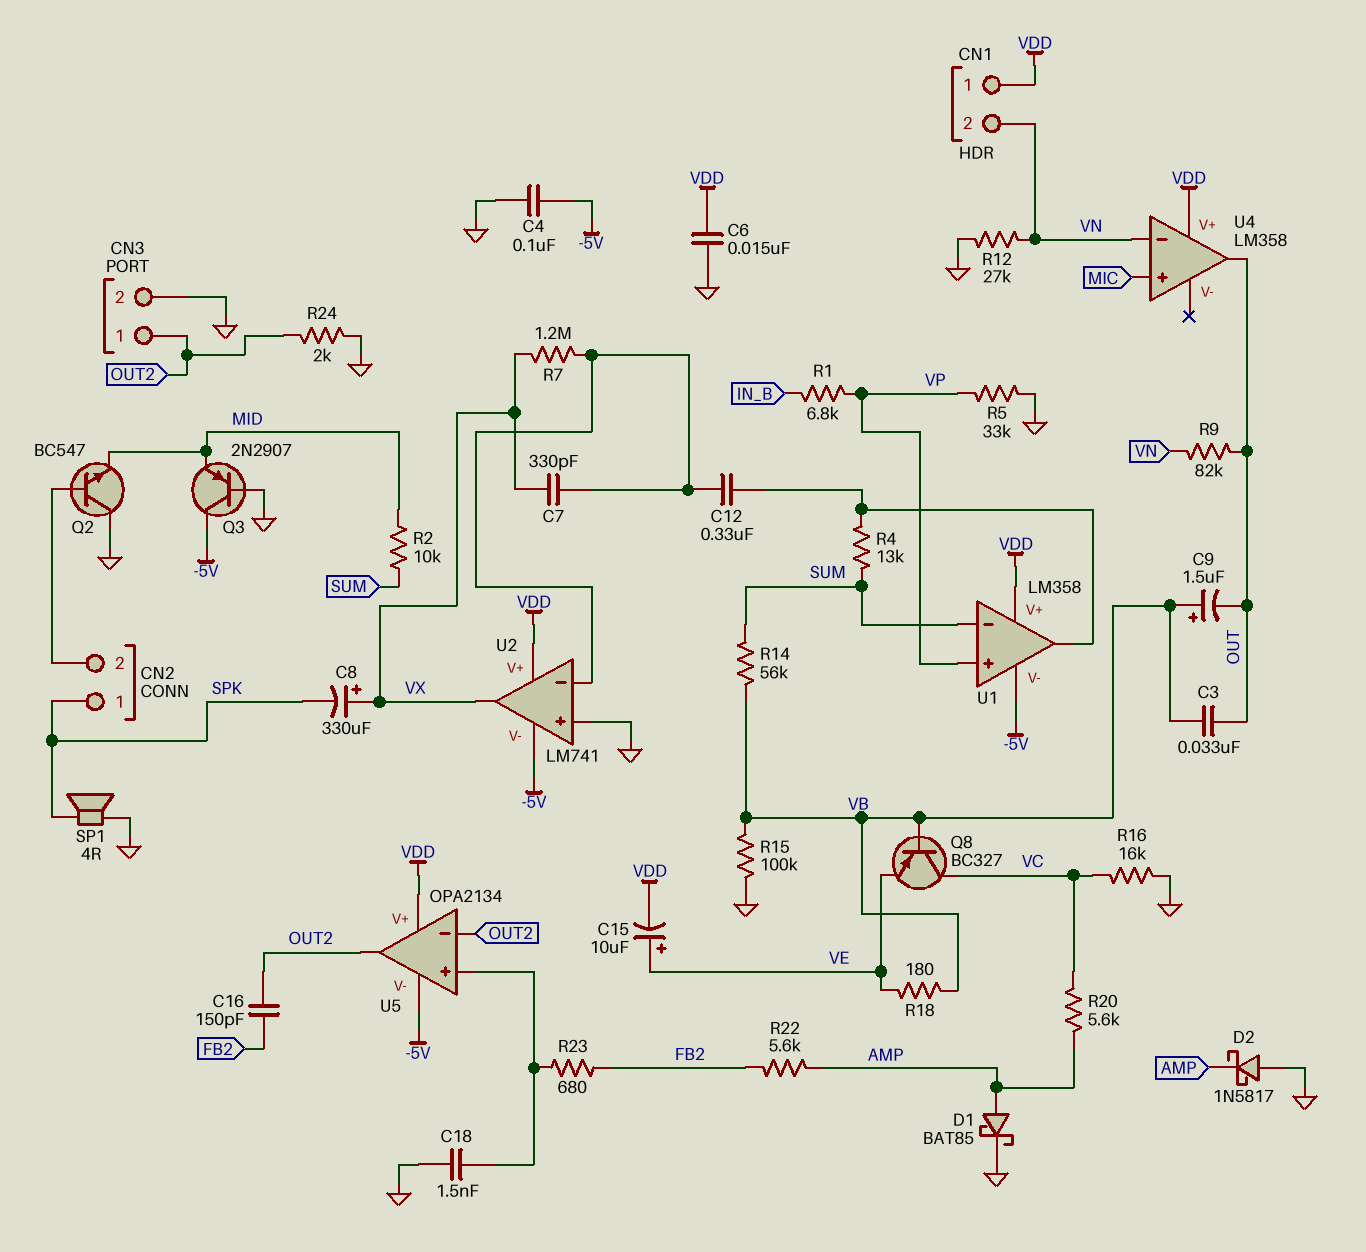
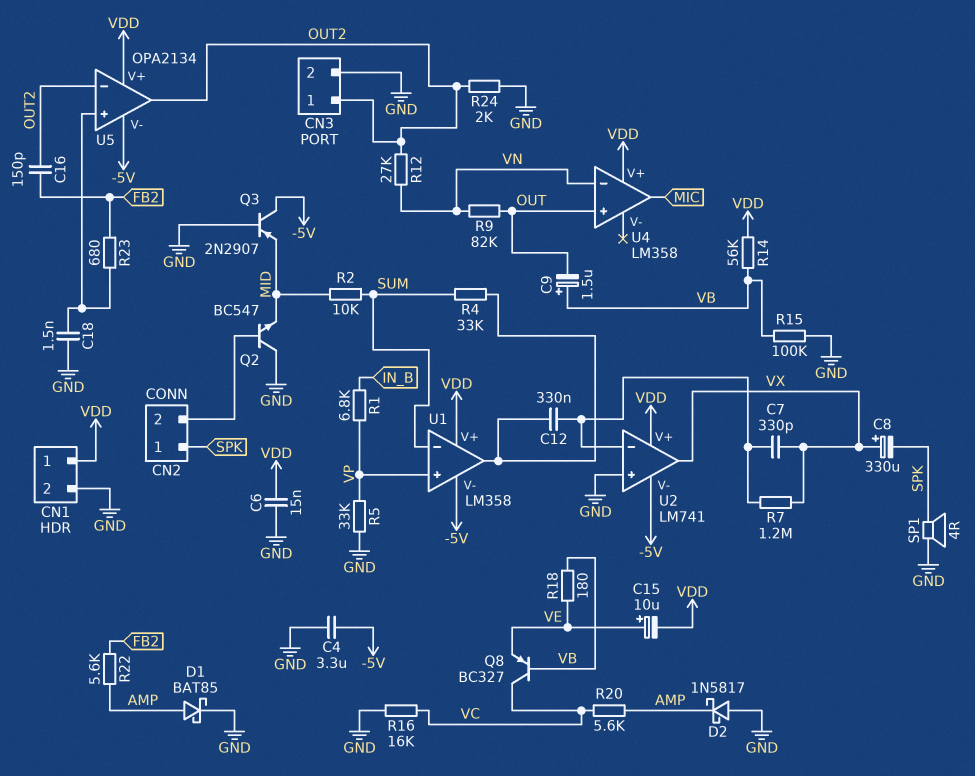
C3: 33nF (OUT, VB) -> none
C4: 100nF (-5V, GND) -> 3.3uF (-5V, GND)
CN1 pin 2: VN -> GND
R4: 13k (SUM, U1/out) -> 33k (SUM, U1/out)
R12: 27k (GND, VN) -> 27k (OUT2, VN)
R14: 56k (SUM, VB) -> 56k (VB, VDD)
U4 pin in+: MIC -> OUT
U4 pin out: OUT -> MIC

